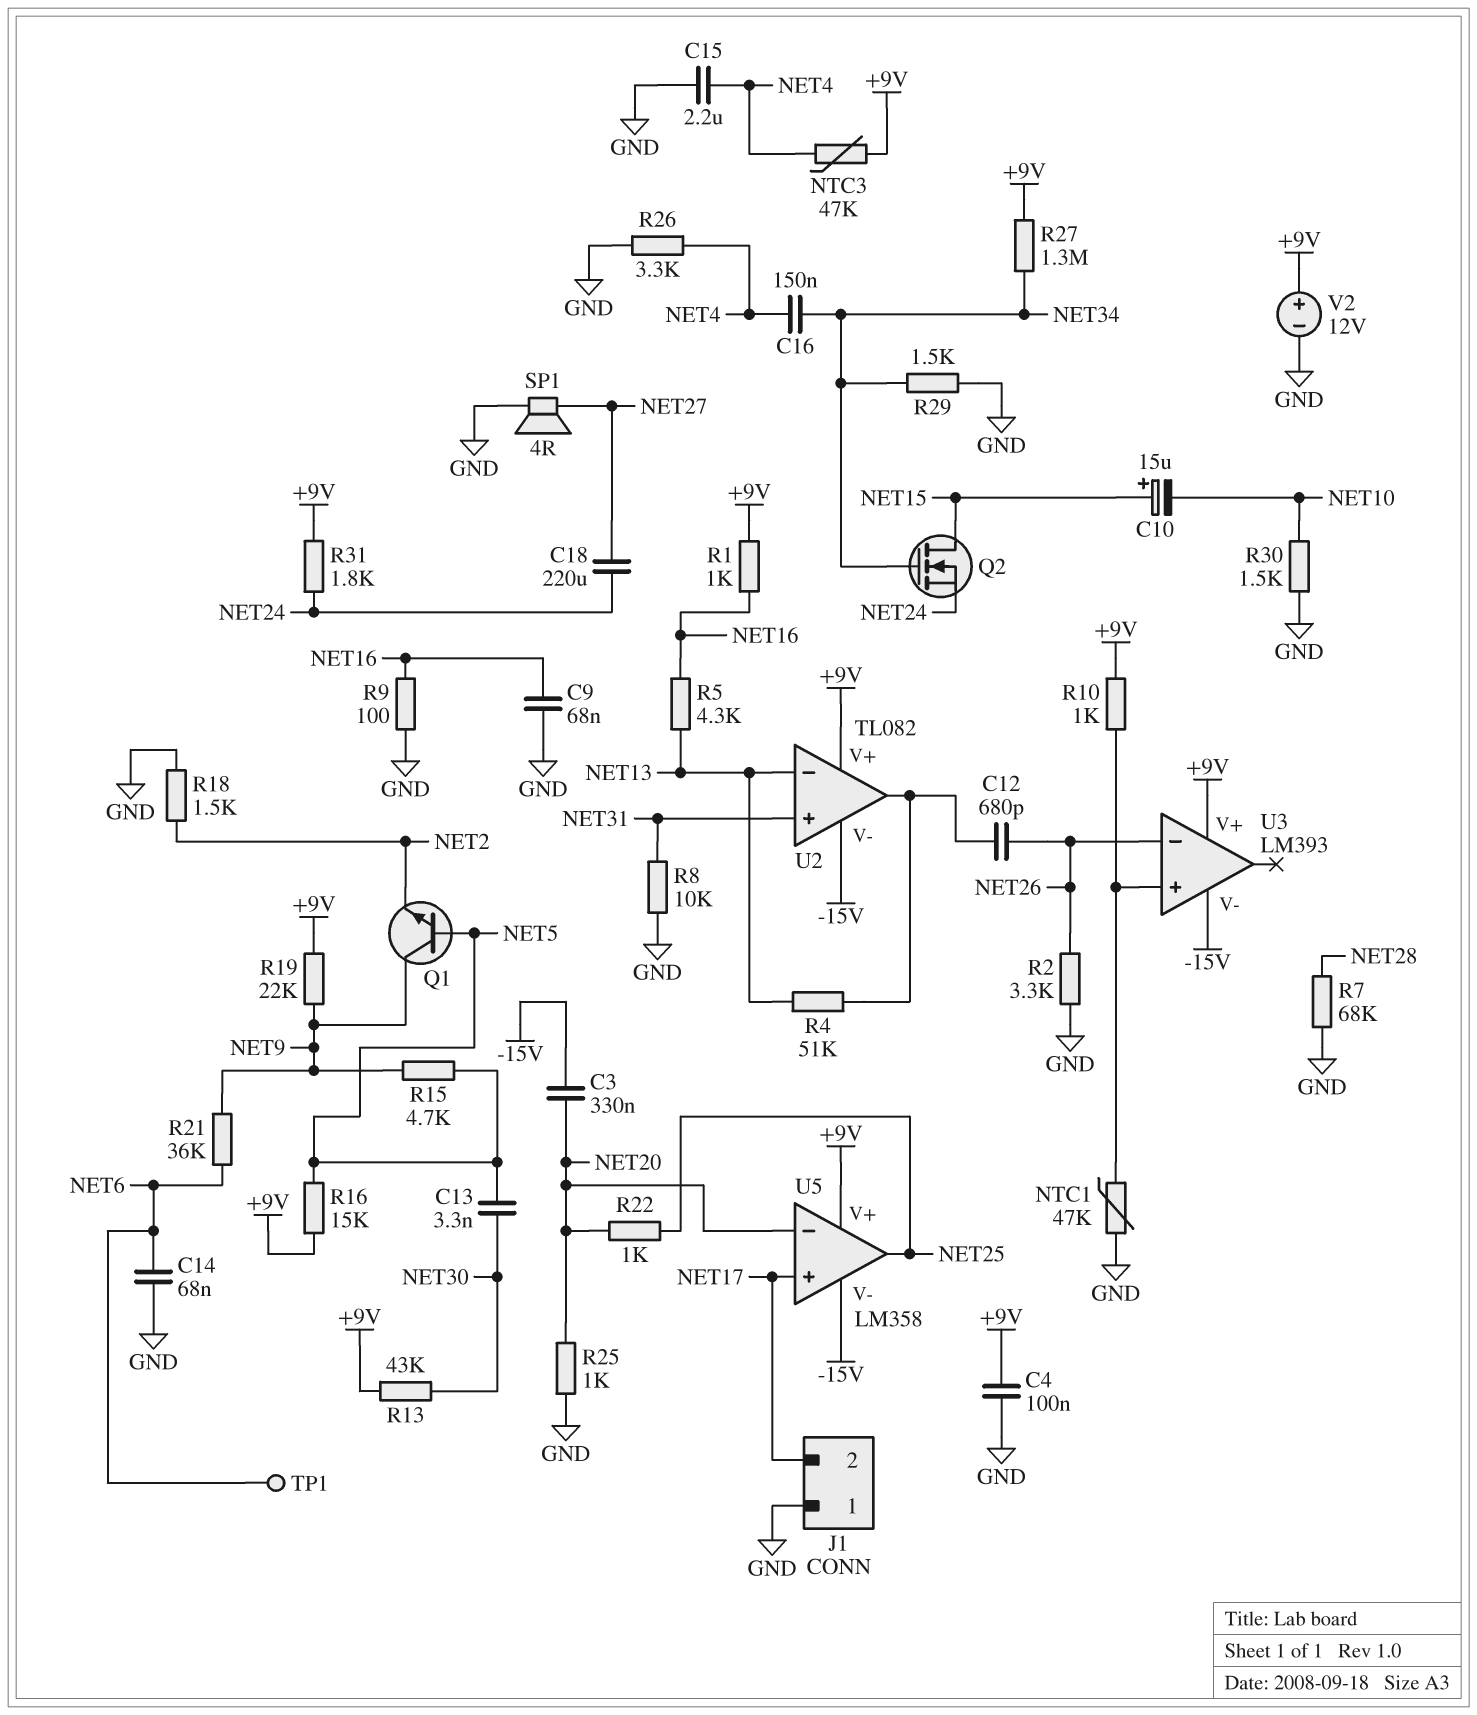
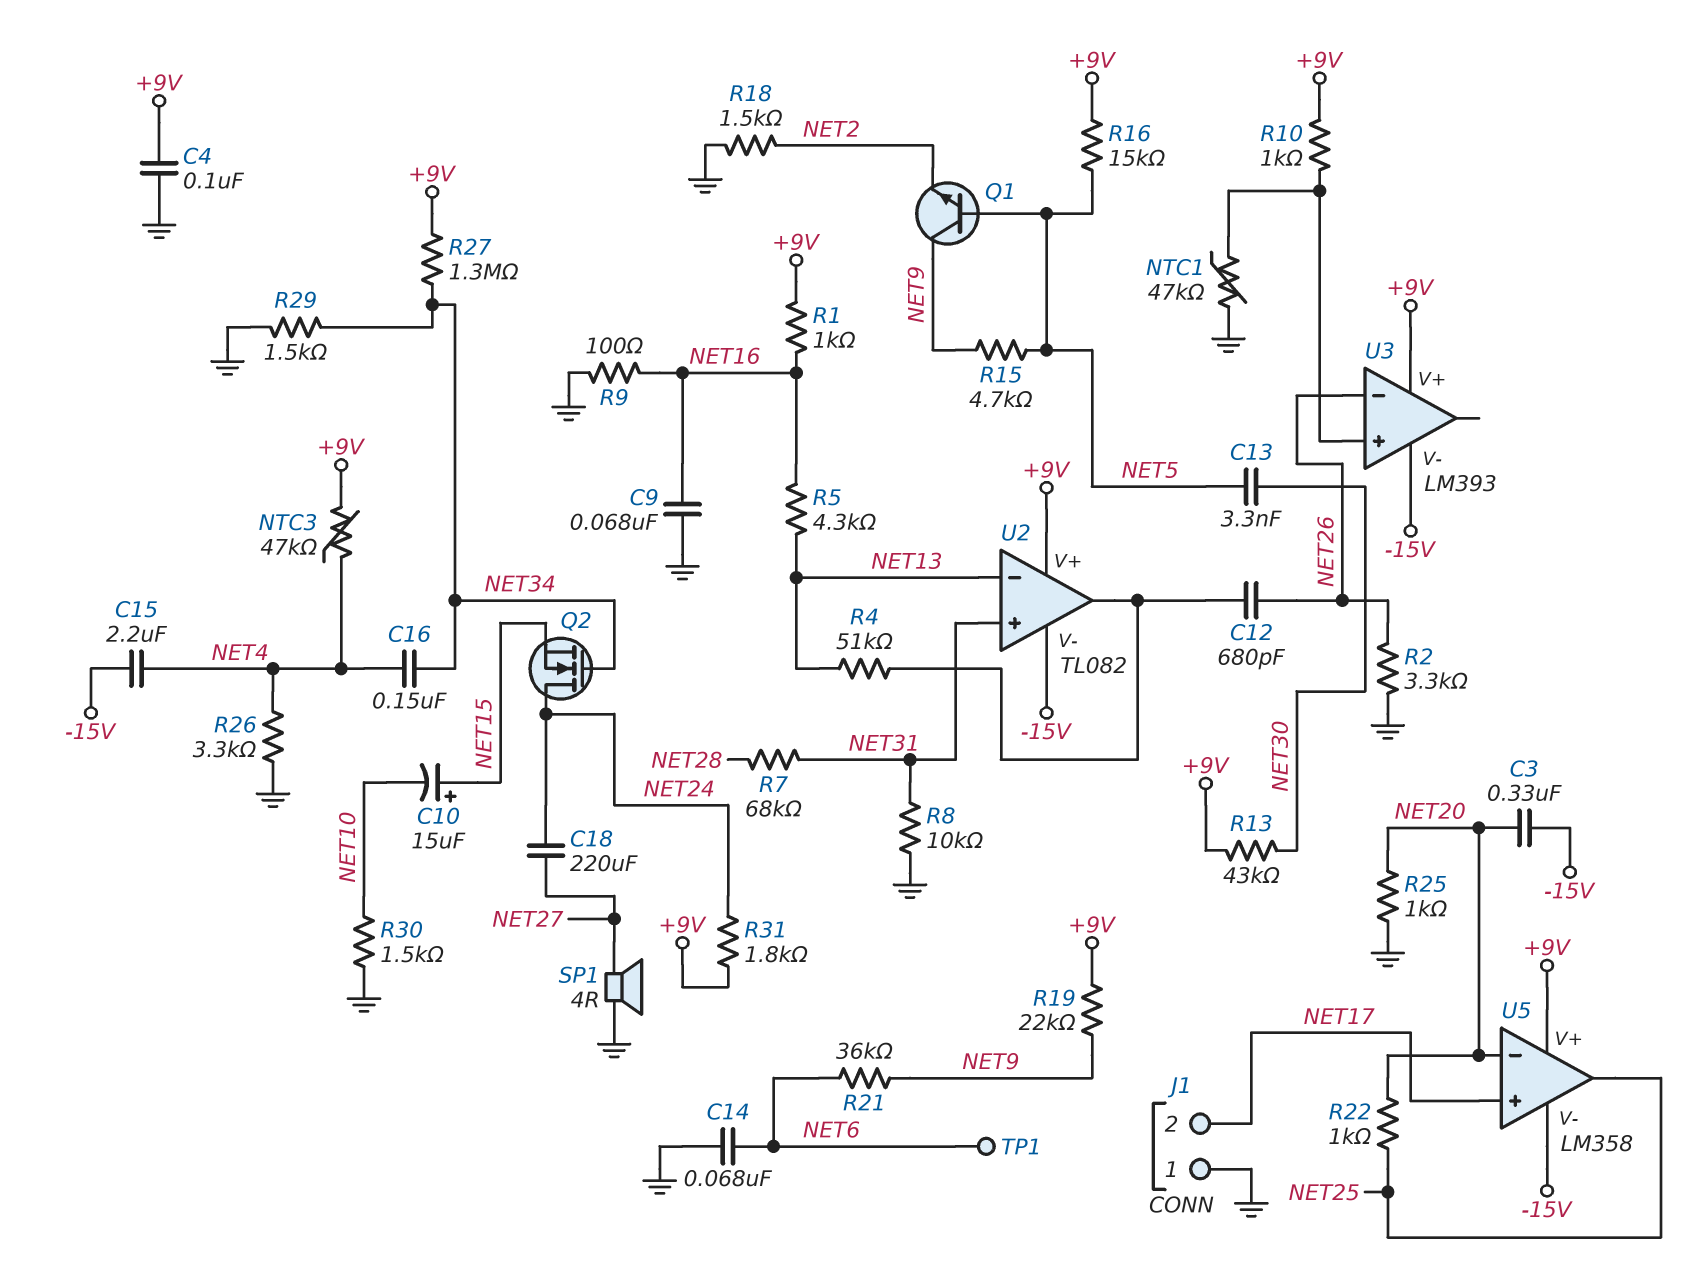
C15: 2.2uF (GND, NET4) -> 2.2uF (-15V, NET4)
Q2: NMOS (G NET34, D NET15, S NET24) -> NMOS (G NET34, D NET24, S NET15)
R7: 68k (GND, NET28) -> 68k (NET28, NET31)
V2: 12V (plus +9V, minus GND) -> none

